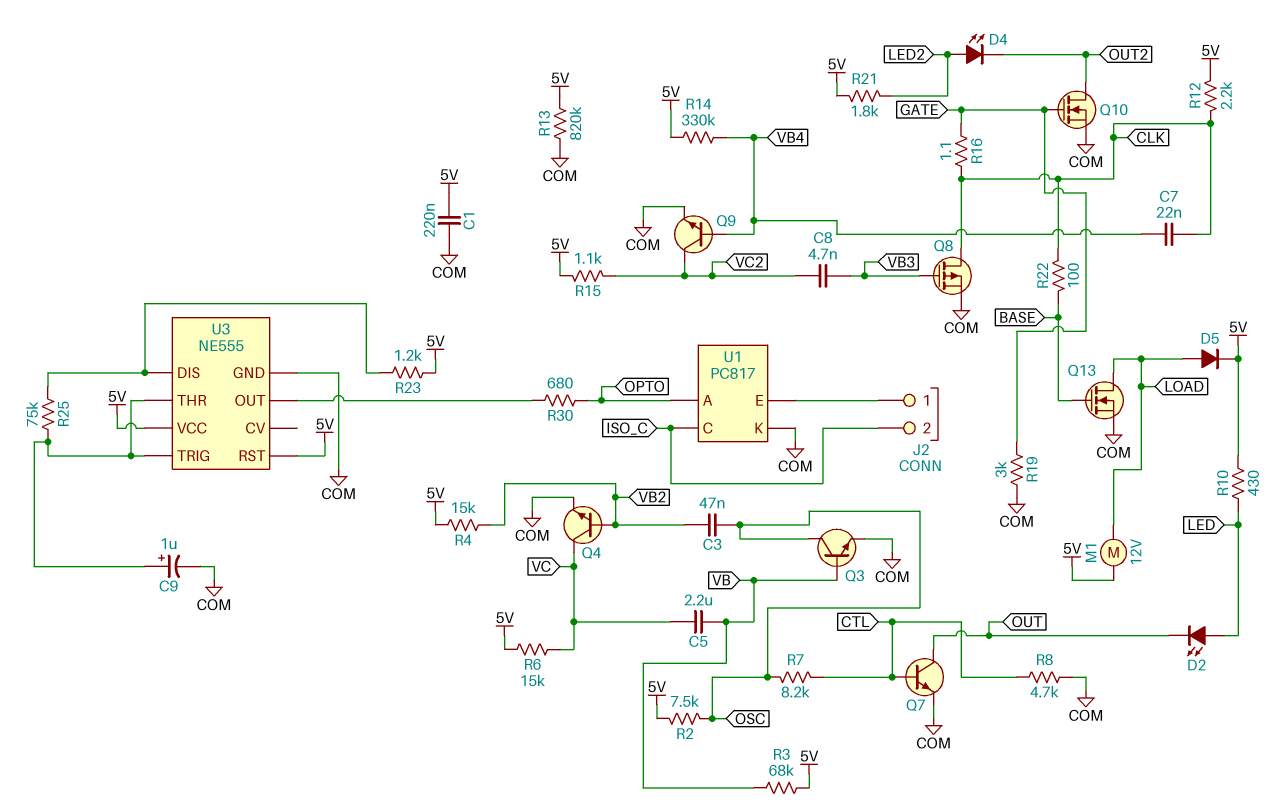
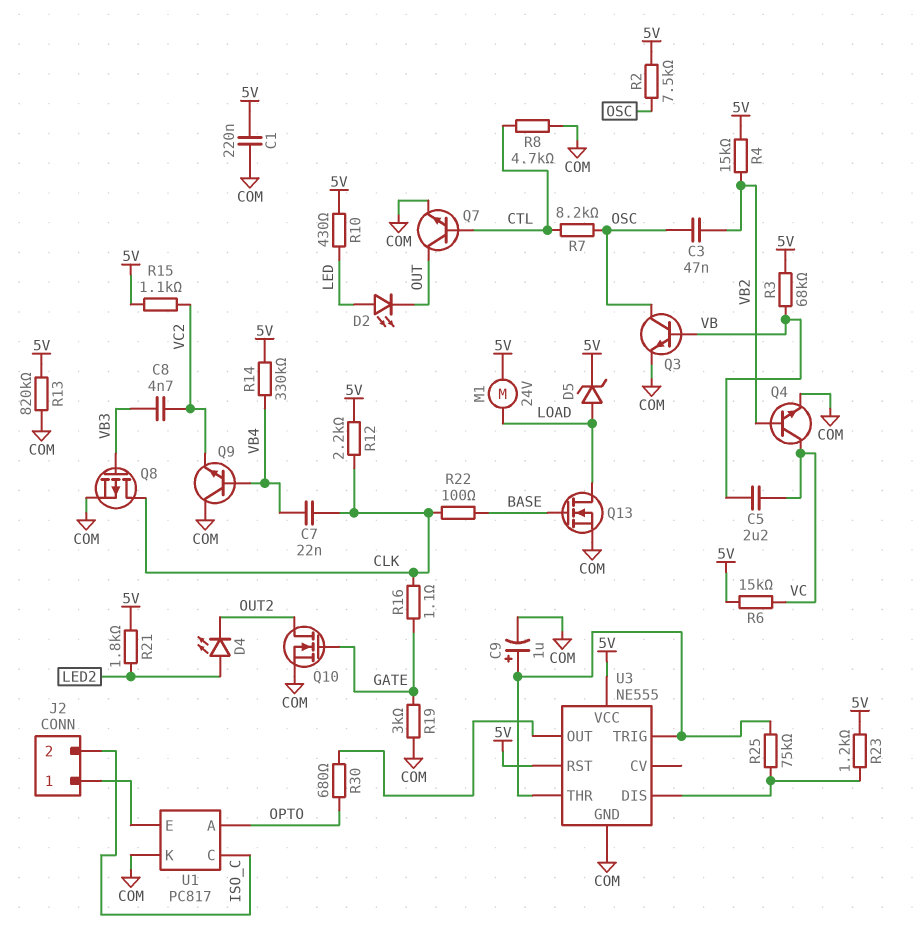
D5: diode (A LOAD, K 5V) -> zener (A LOAD, K 5V)
M1: motor 12V (5V, LOAD) -> motor 24V (5V, LOAD)
Q9: NPN (B VB4, C VC2, E COM) -> NPN (B VB4, C COM, E VC2)

